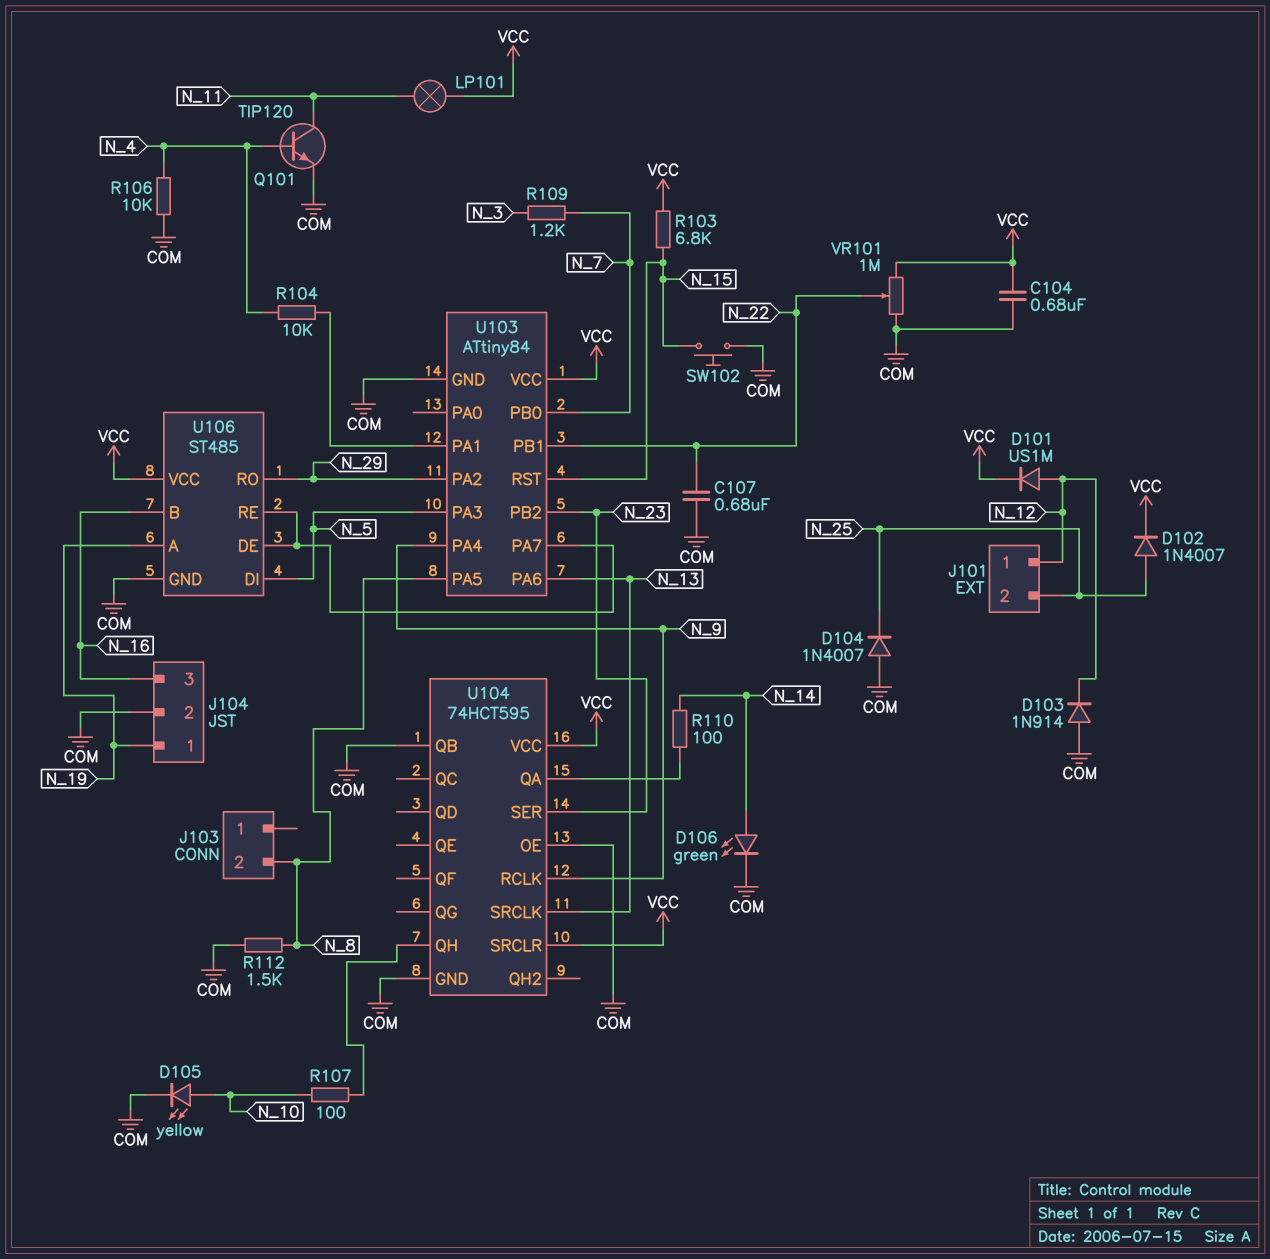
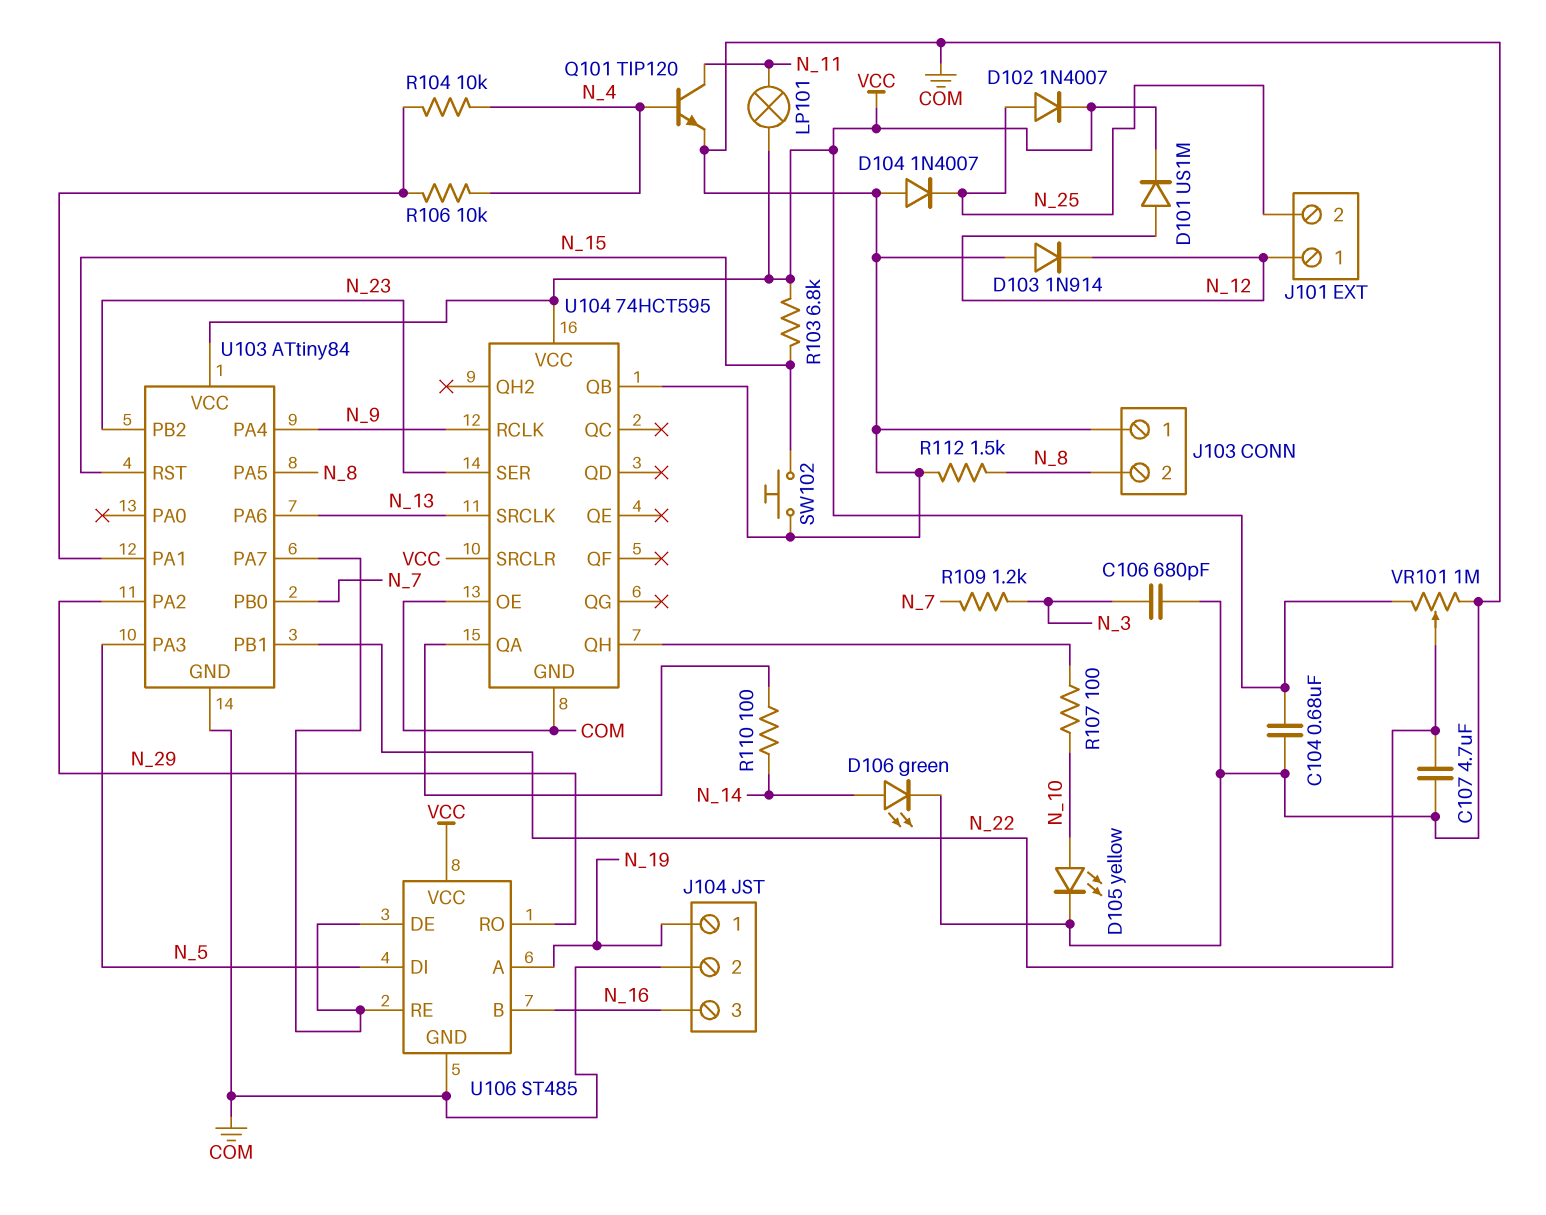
C106: none -> 680pF (COM, N_3)
C107: 680nF (COM, N_22) -> 4.7uF (COM, N_22)
J103 pin 1: none -> COM
R106: 10k (COM, N_4) -> 10k (N_4, U103/PA1)

